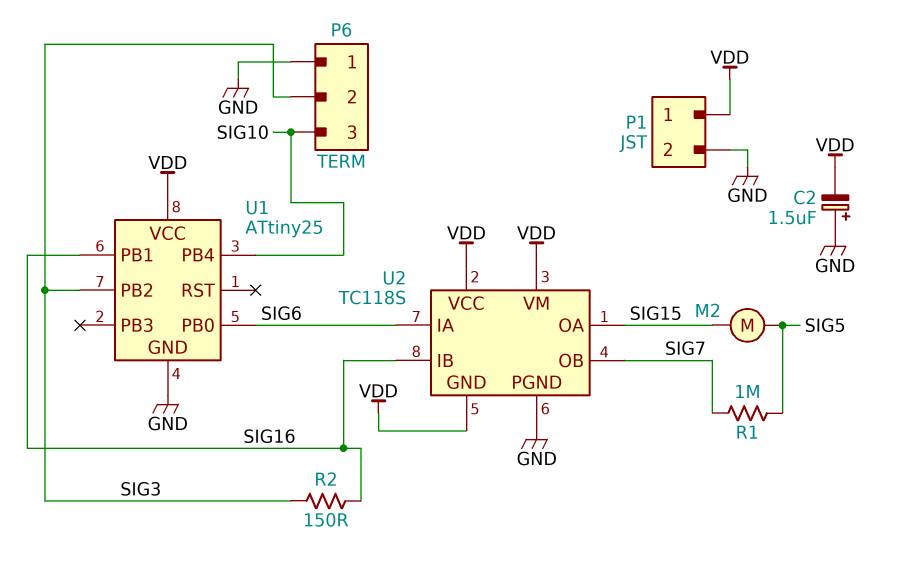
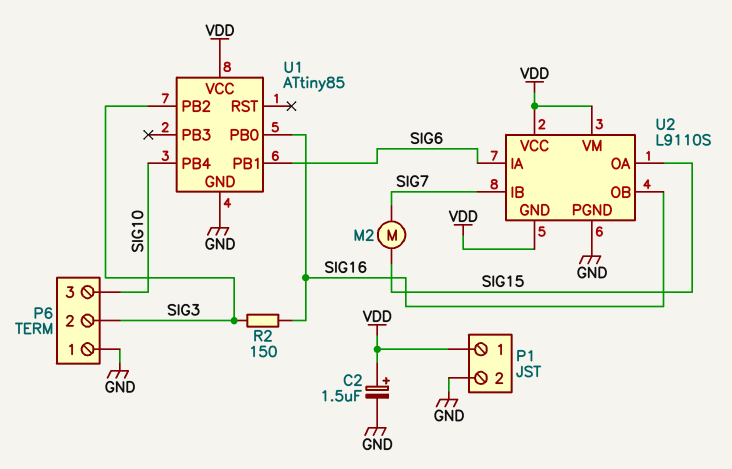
C2: 1.5uF (plus GND, minus VDD) -> 1.5uF (plus VDD, minus GND)
M2: motor (SIG5, SIG15) -> motor (SIG7, SIG15)
R1: 1M (SIG5, SIG7) -> none
U1: ATtiny25 -> ATtiny85
U1 pin PB0: SIG6 -> SIG16
U1 pin PB1: SIG16 -> SIG6
U2: TC118S -> L9110S
U2 pin IB: SIG16 -> SIG7
U2 pin OB: SIG7 -> SIG16

